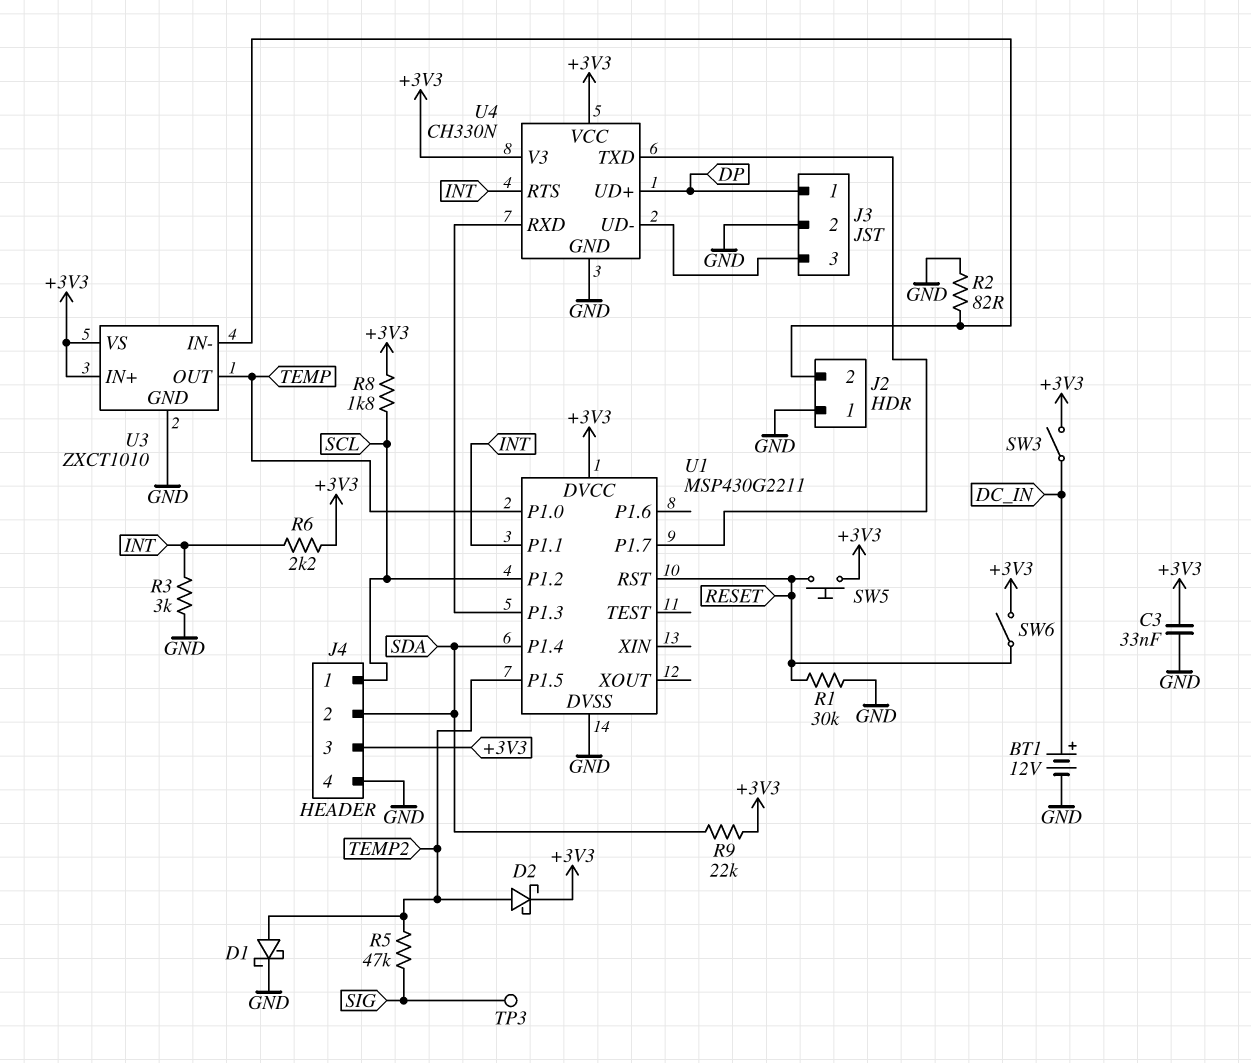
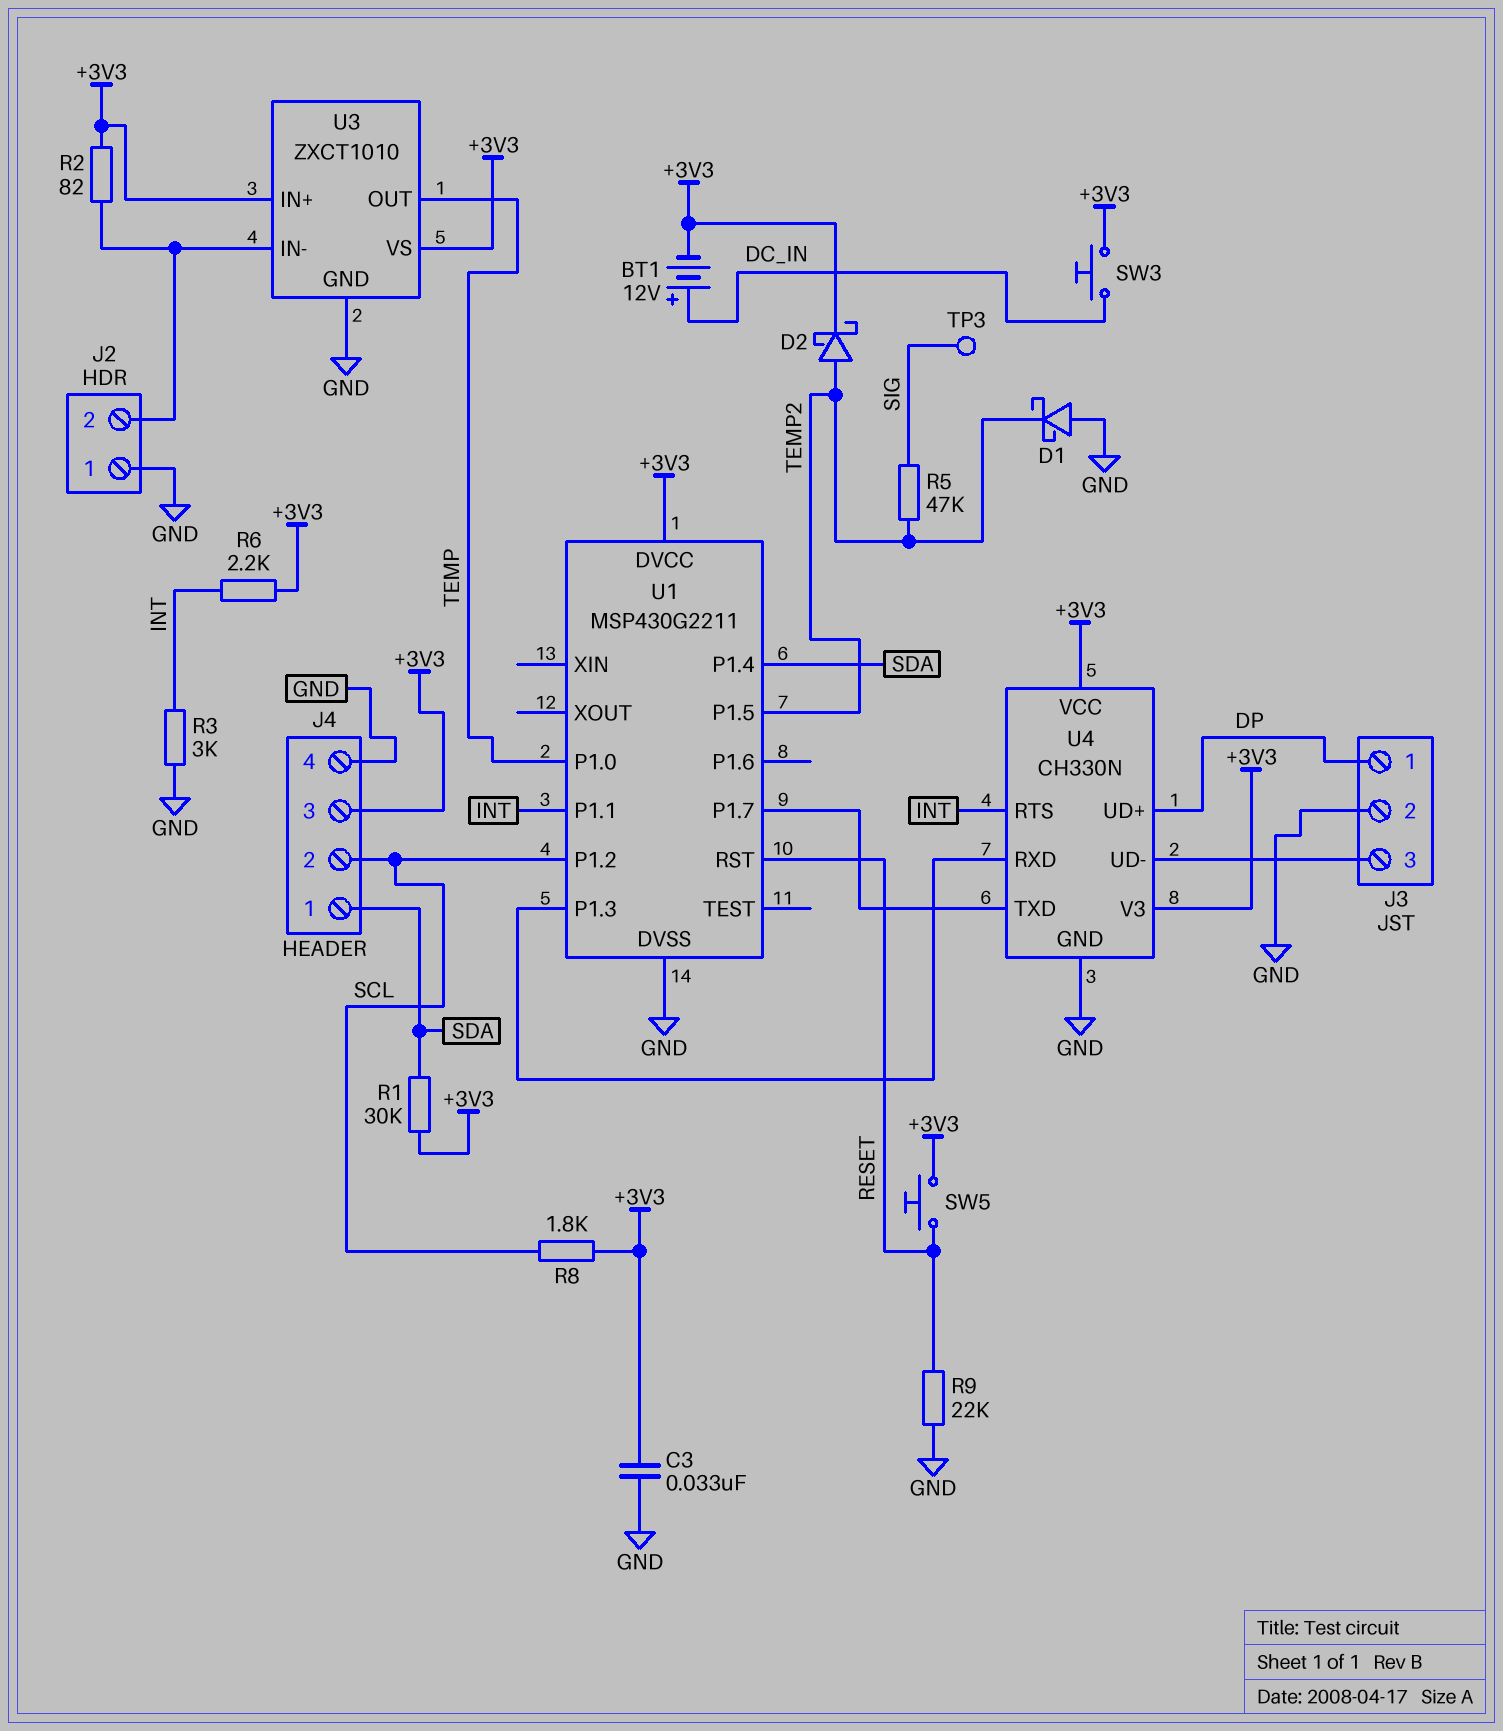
BT1: 12V (plus DC_IN, minus GND) -> 12V (plus DC_IN, minus +3V3)
D1: schottky (A TEMP2, K GND) -> schottky (A GND, K TEMP2)
J4 pin 1: SCL -> SDA
J4 pin 2: SDA -> SCL
R1: 30k (GND, RESET) -> 30k (+3V3, SDA)
R2: 82 (GND, J2/2) -> 82 (+3V3, J2/2)
R9: 22k (+3V3, SDA) -> 22k (GND, RESET)
SW3: switch (+3V3, DC_IN) -> button (+3V3, DC_IN)
SW6: switch (+3V3, RESET) -> none

